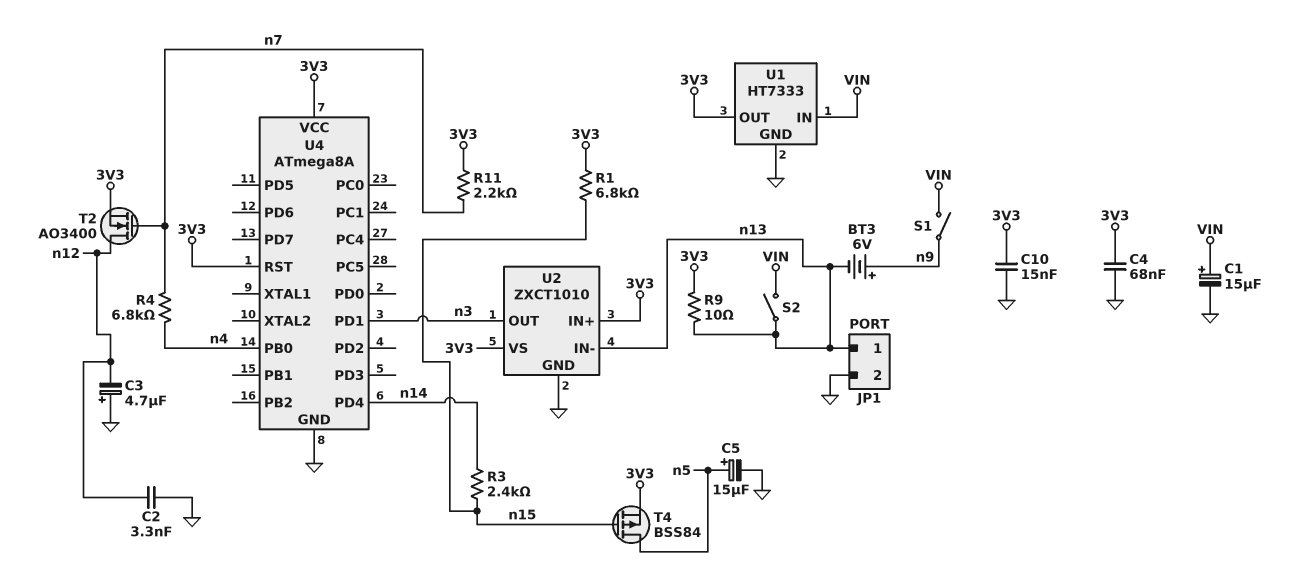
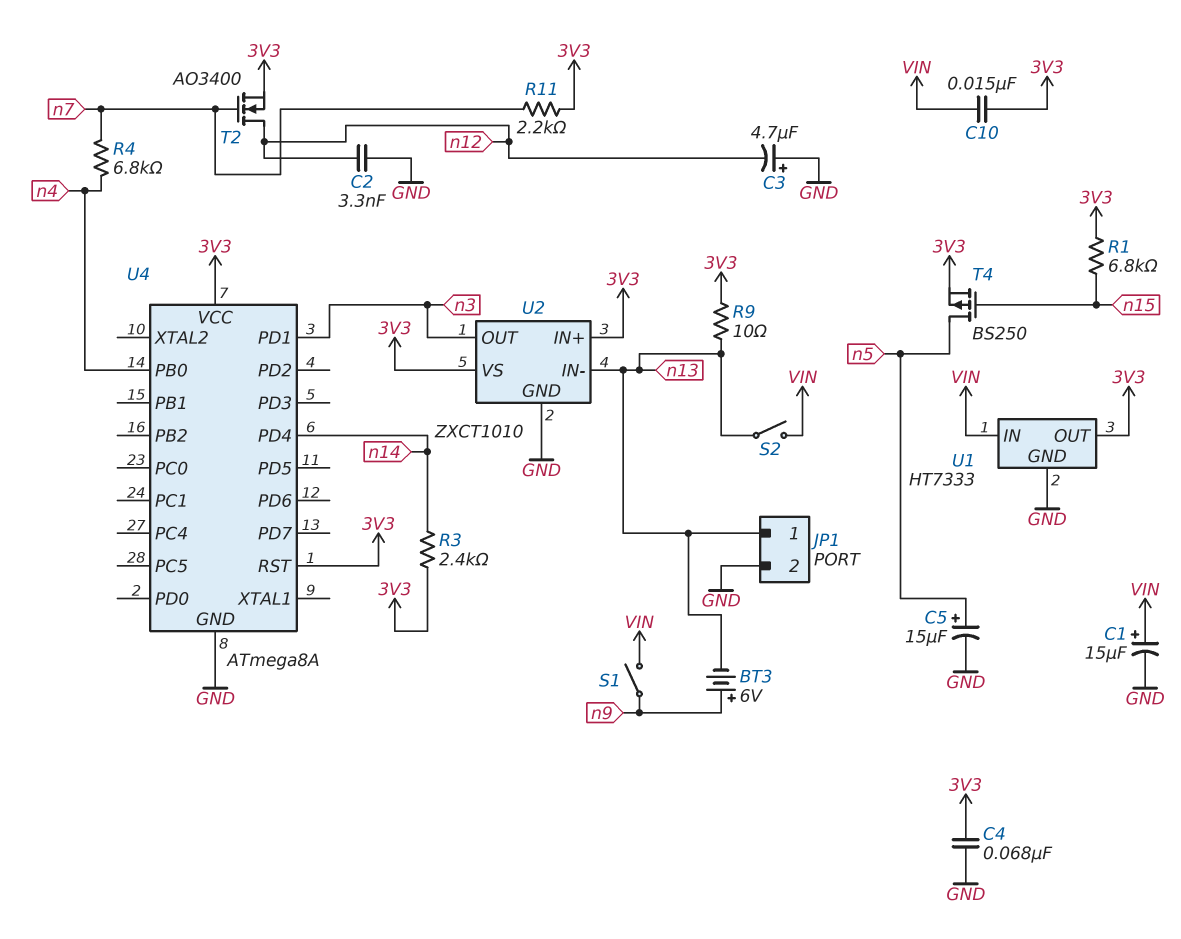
C10: 15nF (3V3, GND) -> 15nF (3V3, VIN)
R3: 2.4k (n14, n15) -> 2.4k (3V3, n14)
T4: PMOS BSS84 (G n15, D n5, S 3V3) -> PMOS BS250 (G n15, D n5, S 3V3)

